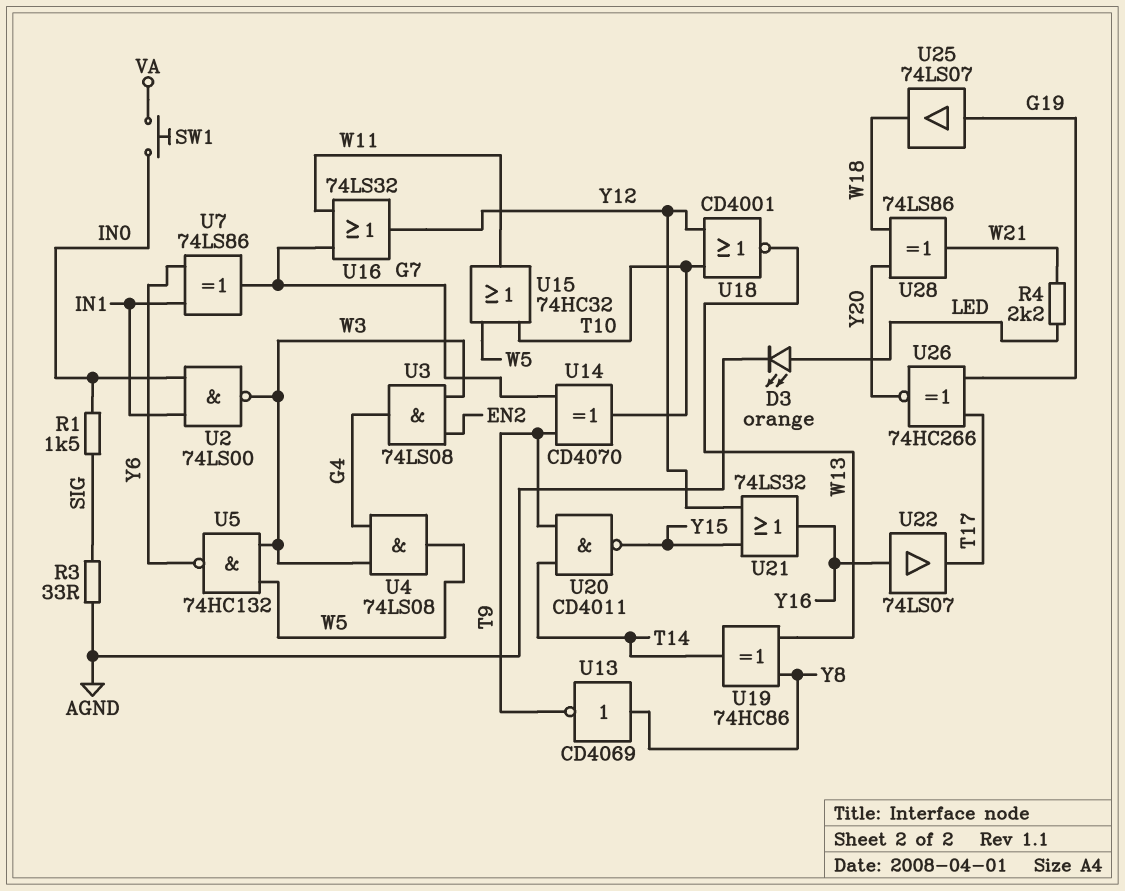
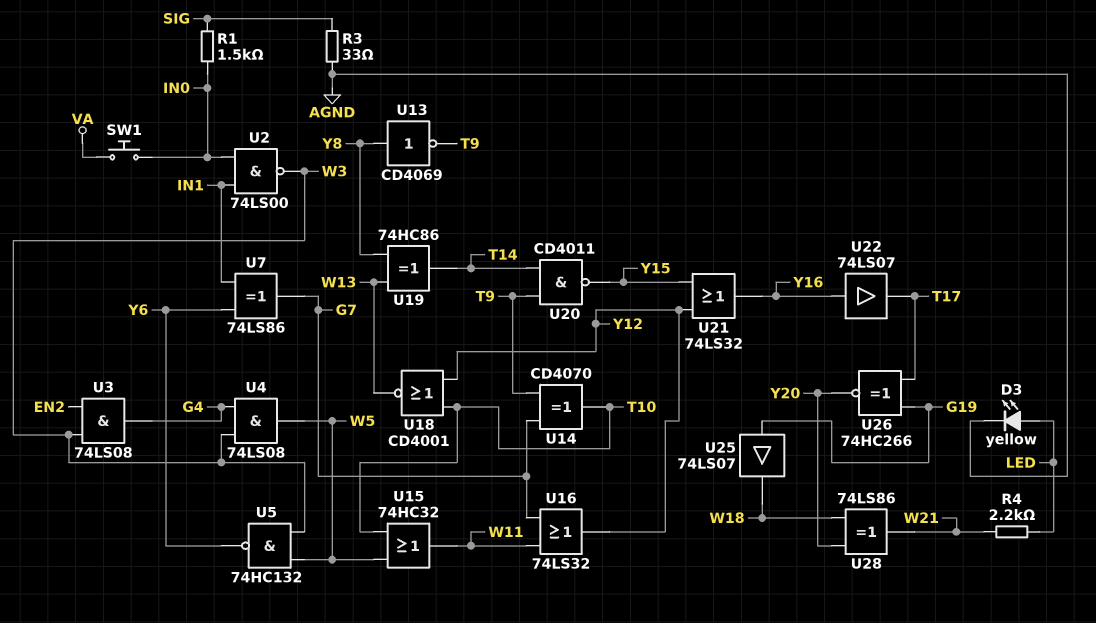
D3: LED orange (A LED, K AGND) -> LED yellow (A LED, K AGND)

